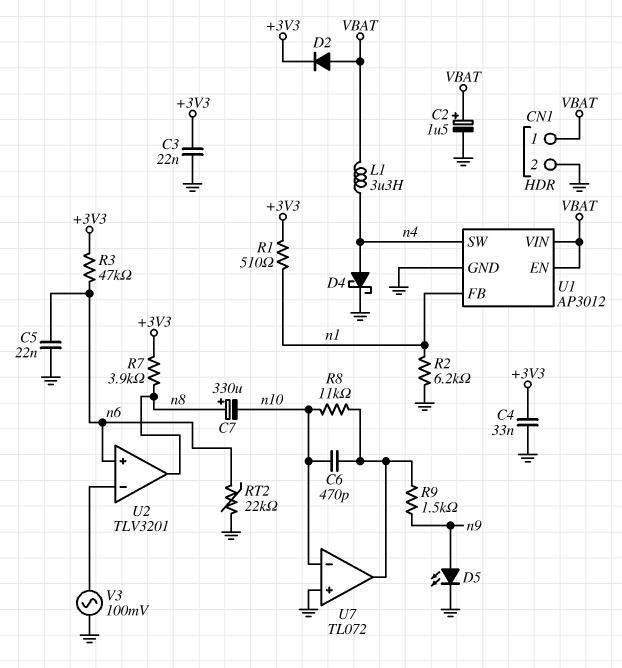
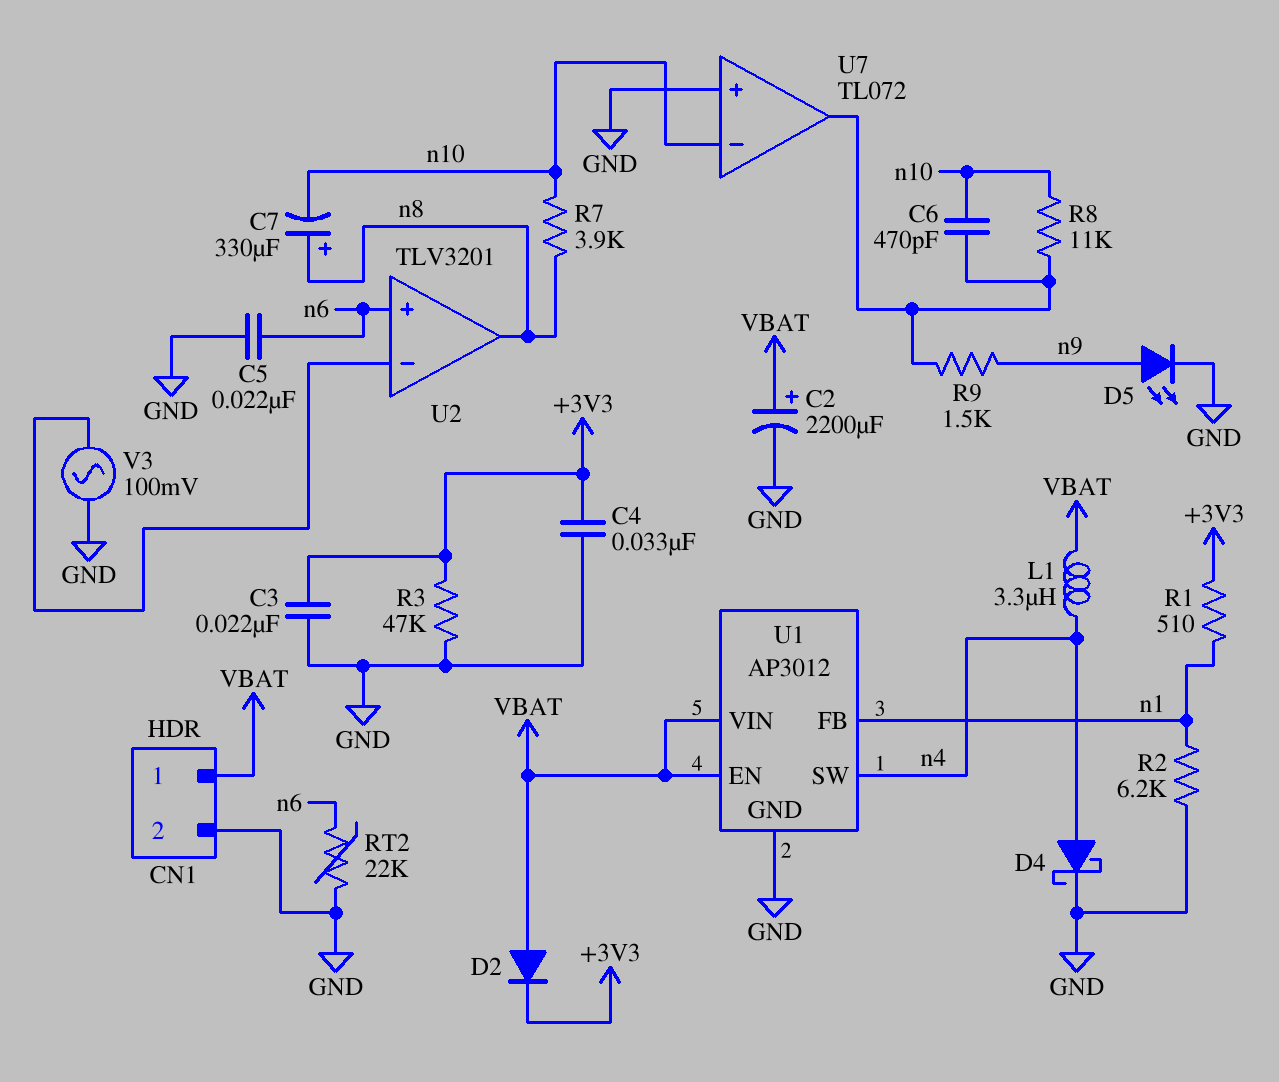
C2: 1.5uF (plus VBAT, minus GND) -> 2200uF (plus VBAT, minus GND)
R3: 47k (+3V3, n6) -> 47k (+3V3, GND)
R7: 3.9k (+3V3, n8) -> 3.9k (n8, n10)

